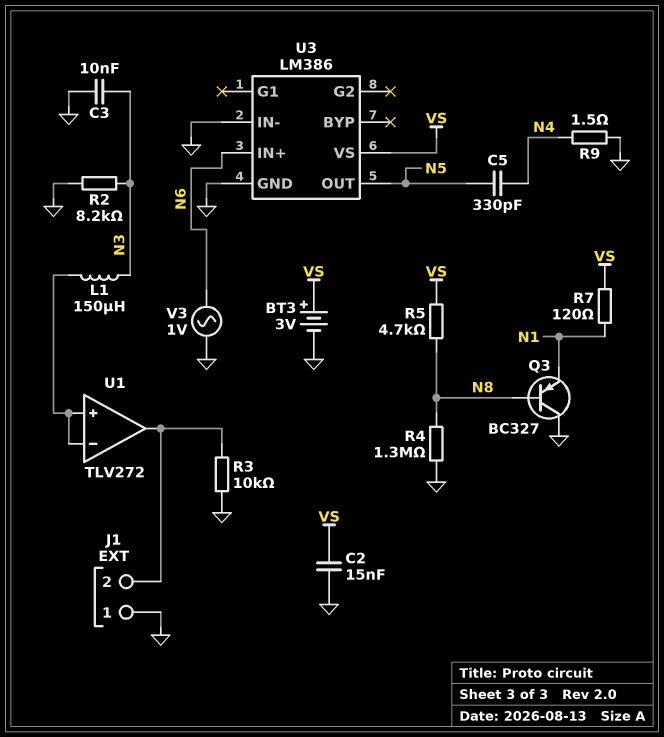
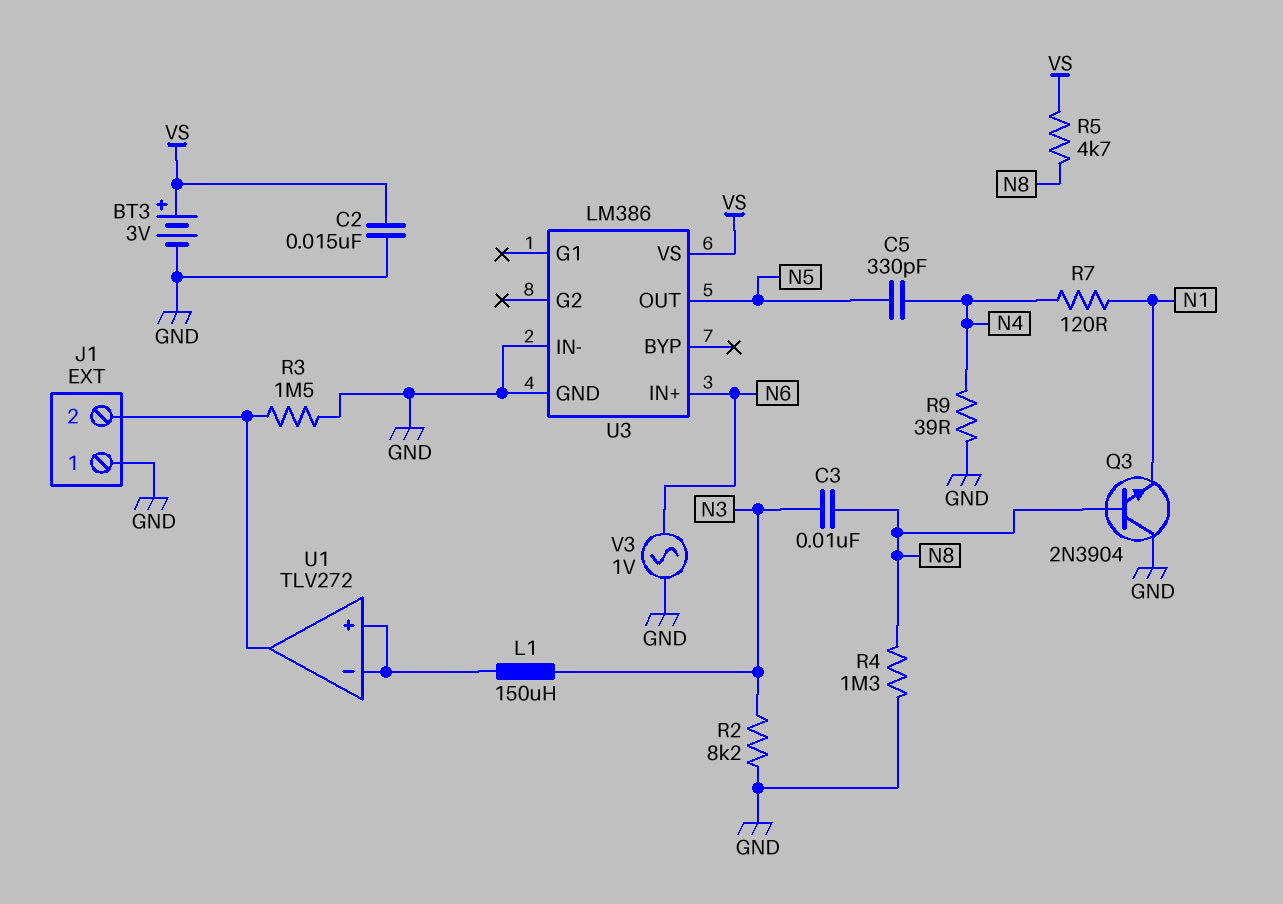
C3: 10nF (GND, N3) -> 10nF (N3, N8)
Q3: PNP BC327 (B N8, C GND, E N1) -> NPN 2N3904 (B N8, C GND, E N1)
R3: 10k (GND, J1/2) -> 1.5M (GND, J1/2)
R7: 120 (N1, VS) -> 120 (N1, N4)
R9: 1.5 (GND, N4) -> 39 (GND, N4)

